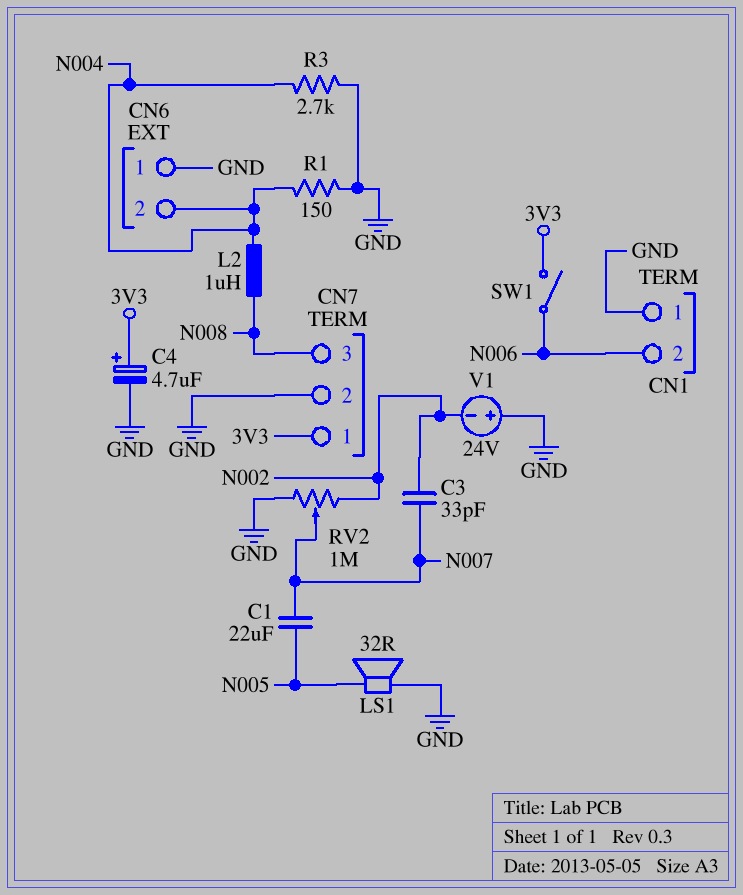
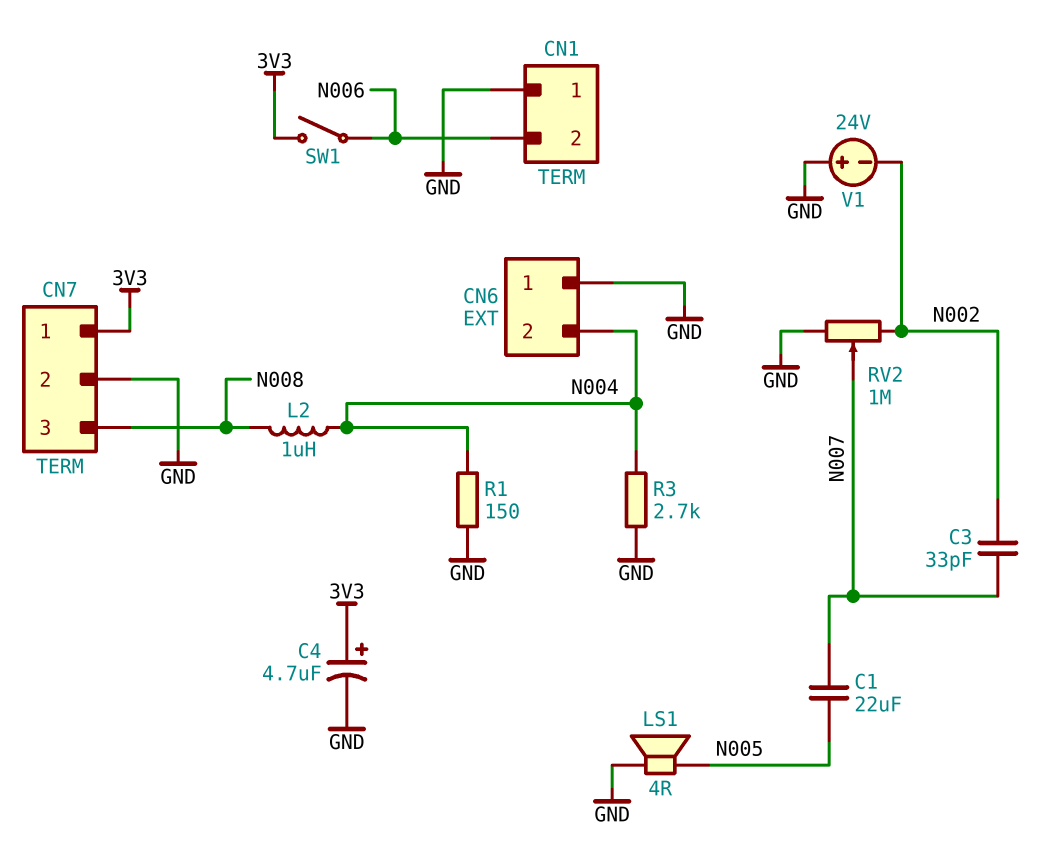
LS1: speaker 32R (GND, N005) -> speaker 4R (GND, N005)

